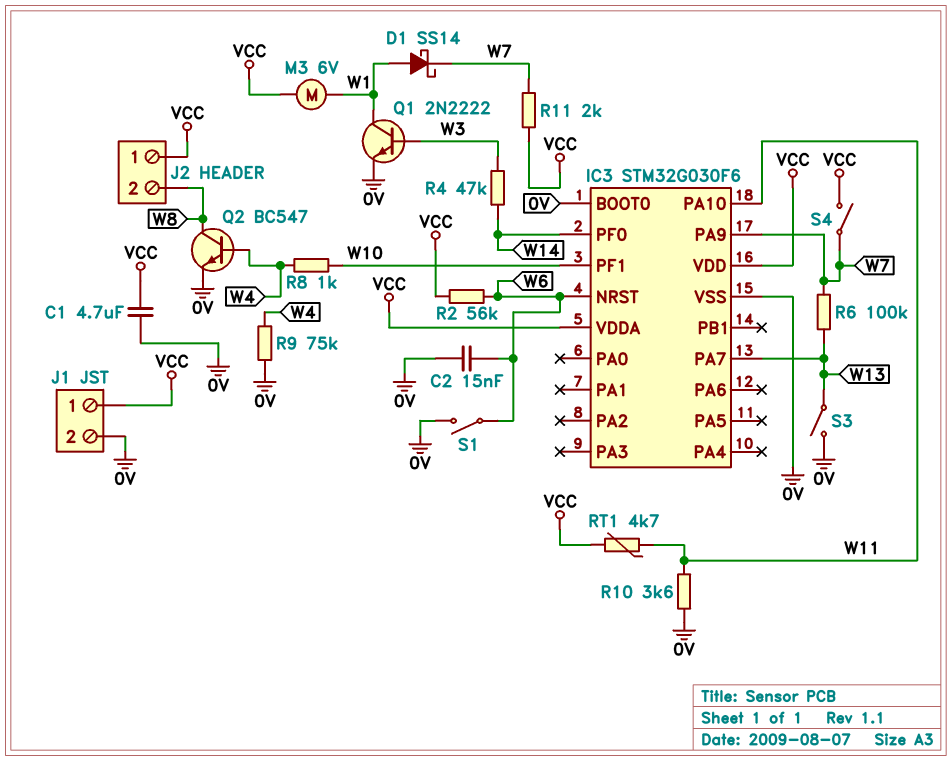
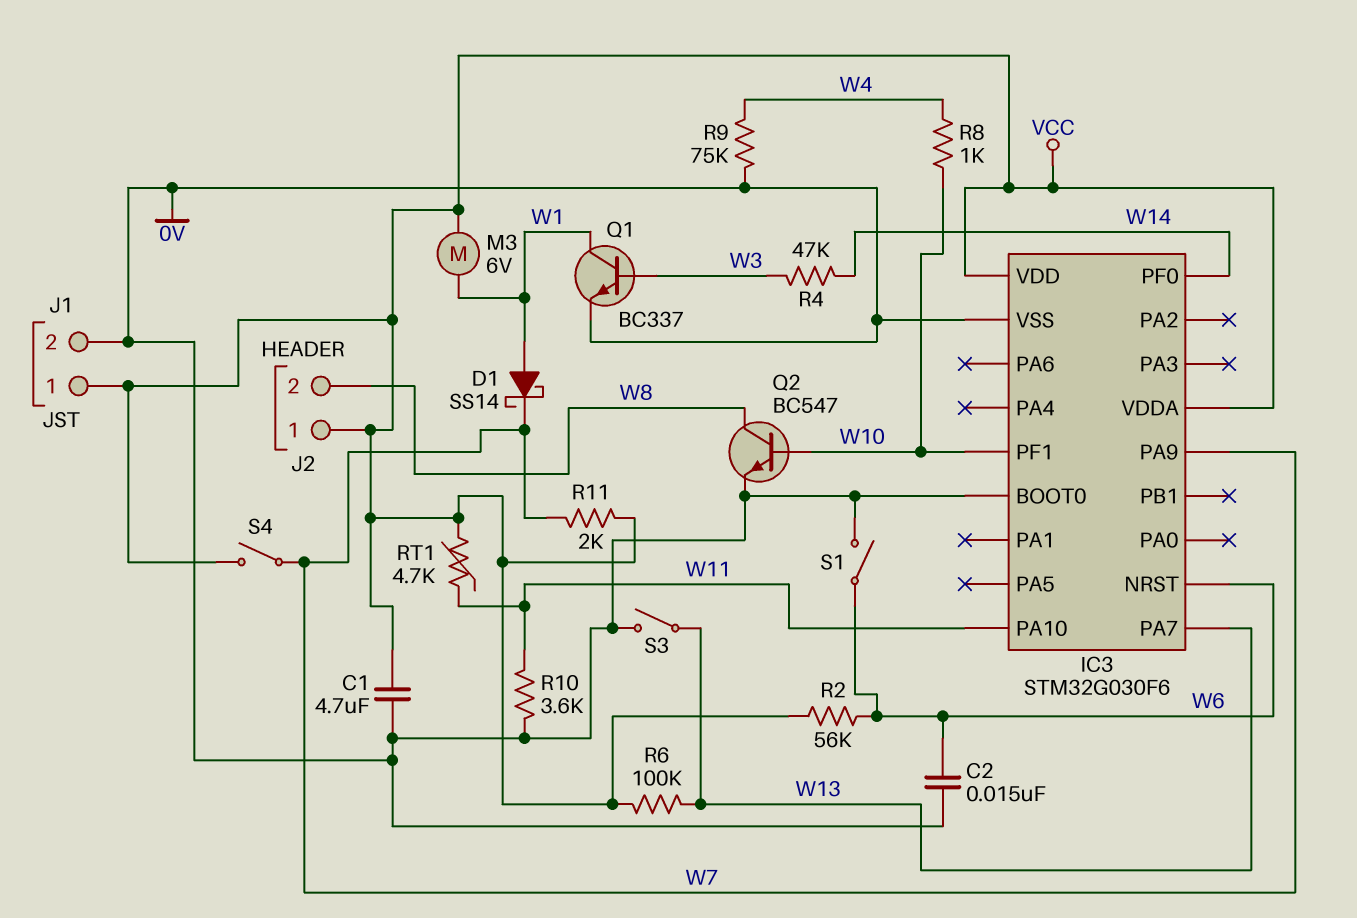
Q1: NPN 2N2222 (B W3, C W1, E 0V) -> NPN BC337 (B W3, C W1, E 0V)
Q2: NPN BC547 (B W4, C W8, E 0V) -> NPN BC547 (B W10, C W8, E 0V)
R6: 100k (W7, W13) -> 100k (VCC, W13)

